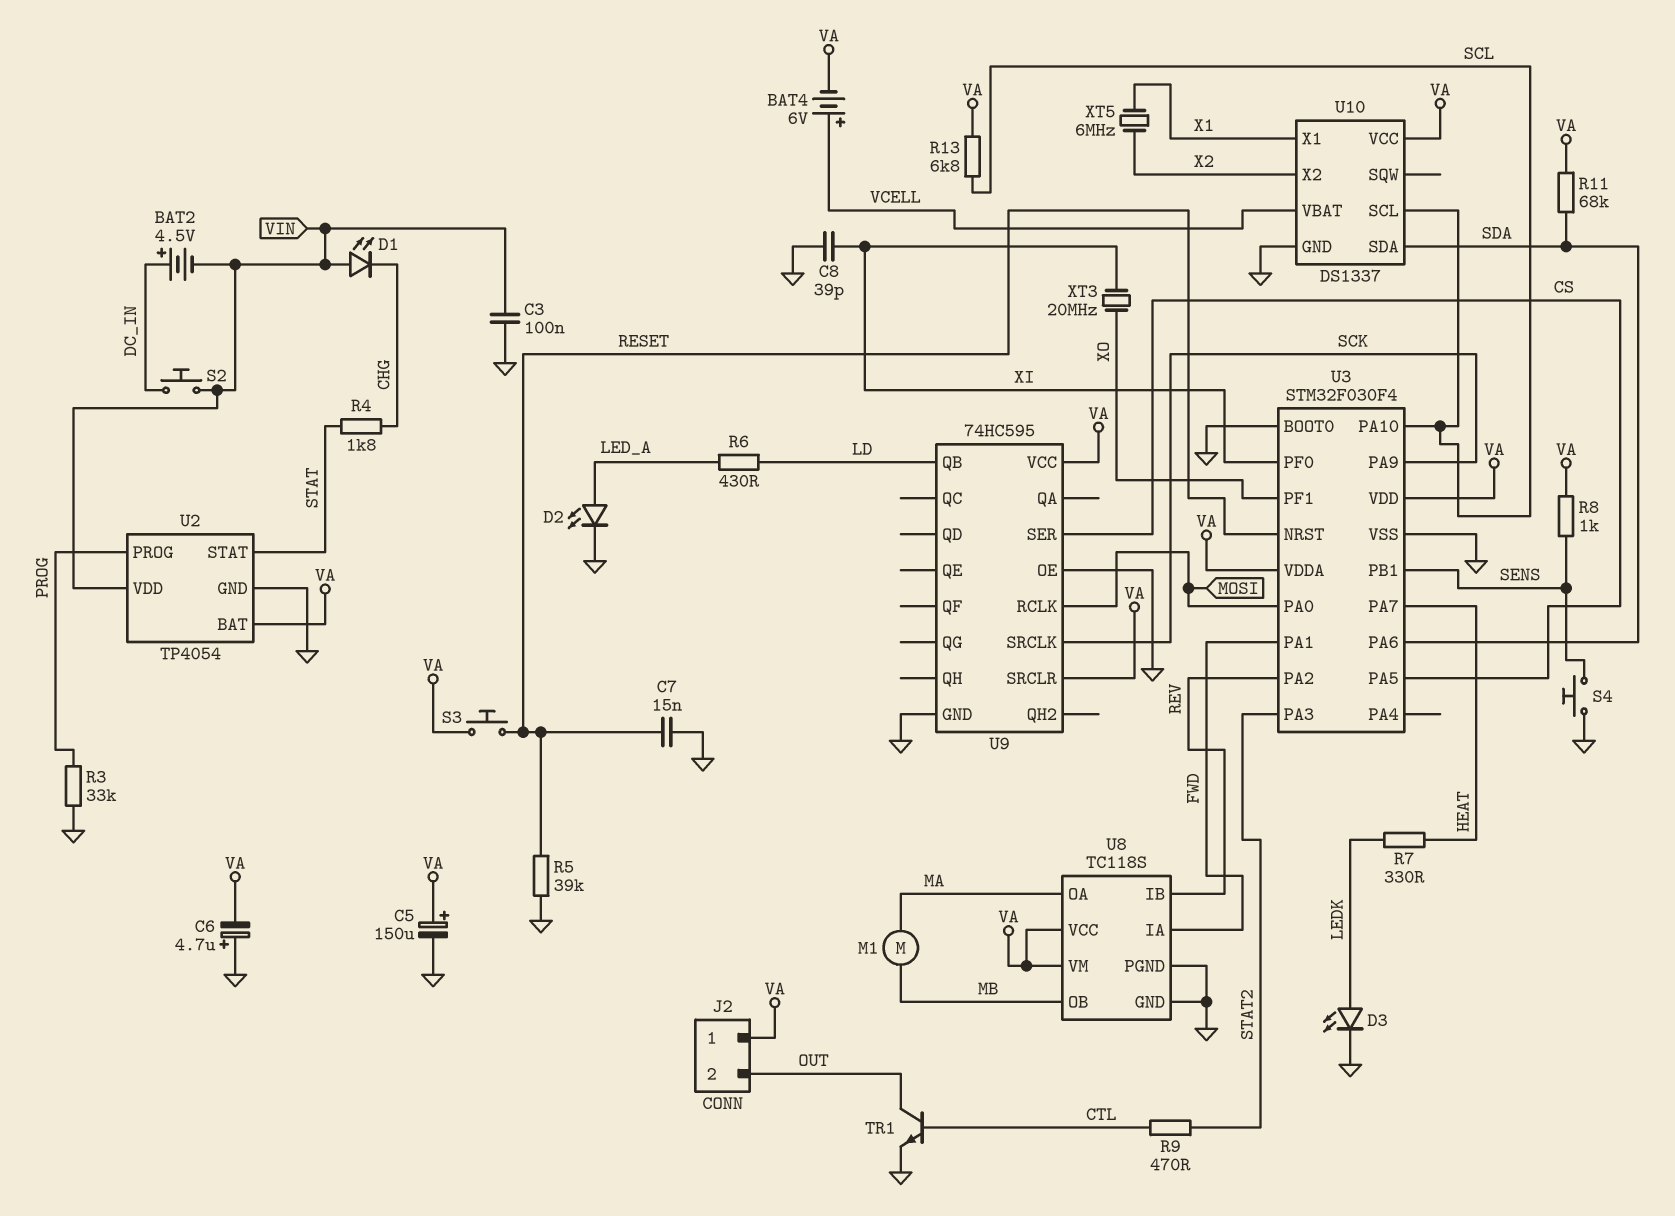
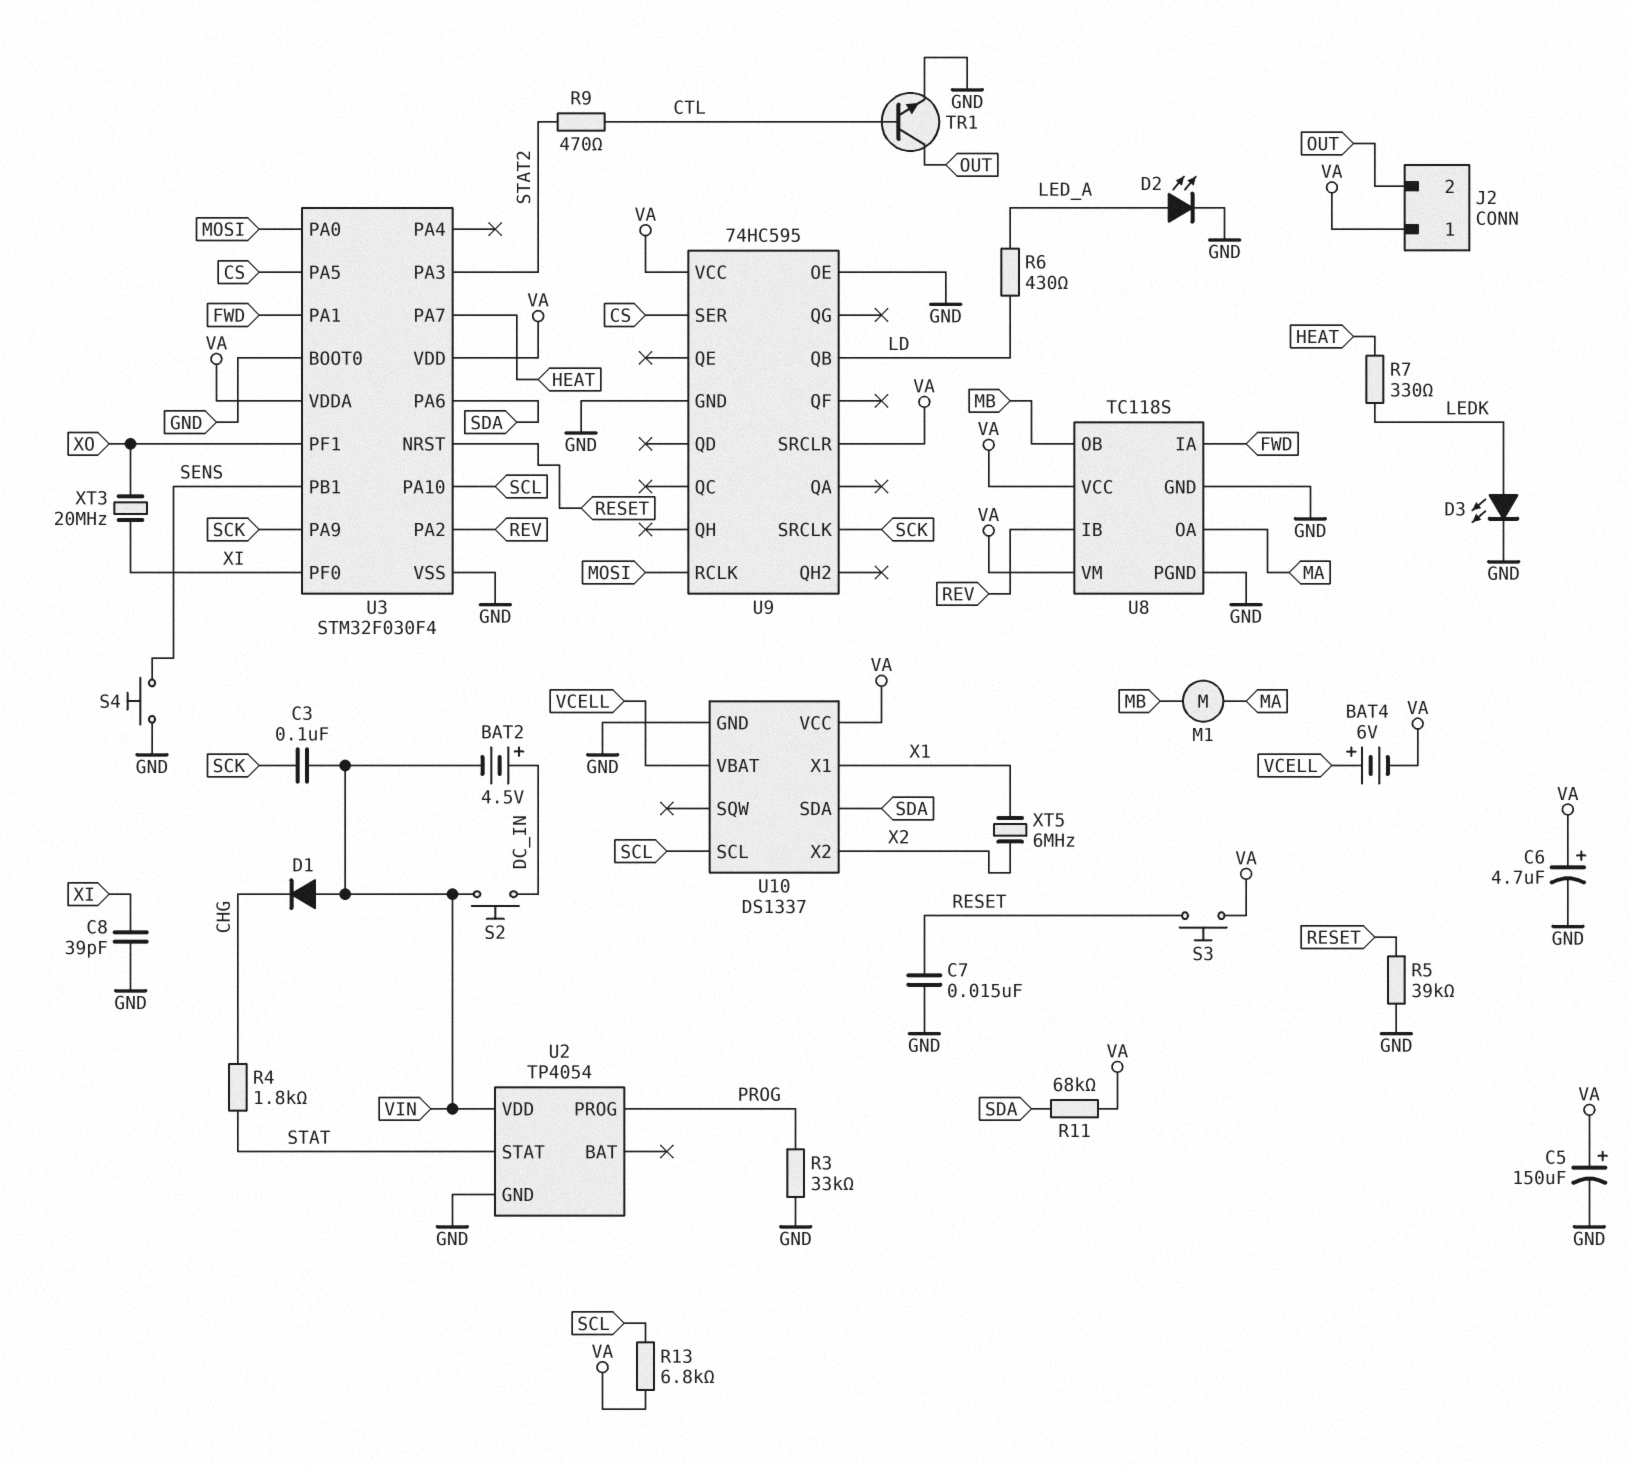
C3: 100nF (GND, VIN) -> 100nF (SCK, VIN)
C6: 4.7uF (plus GND, minus VA) -> 4.7uF (plus VA, minus GND)
D1: LED (A VIN, K CHG) -> diode (A VIN, K CHG)
R8: 1k (SENS, VA) -> none
U2 pin BAT: VA -> none

